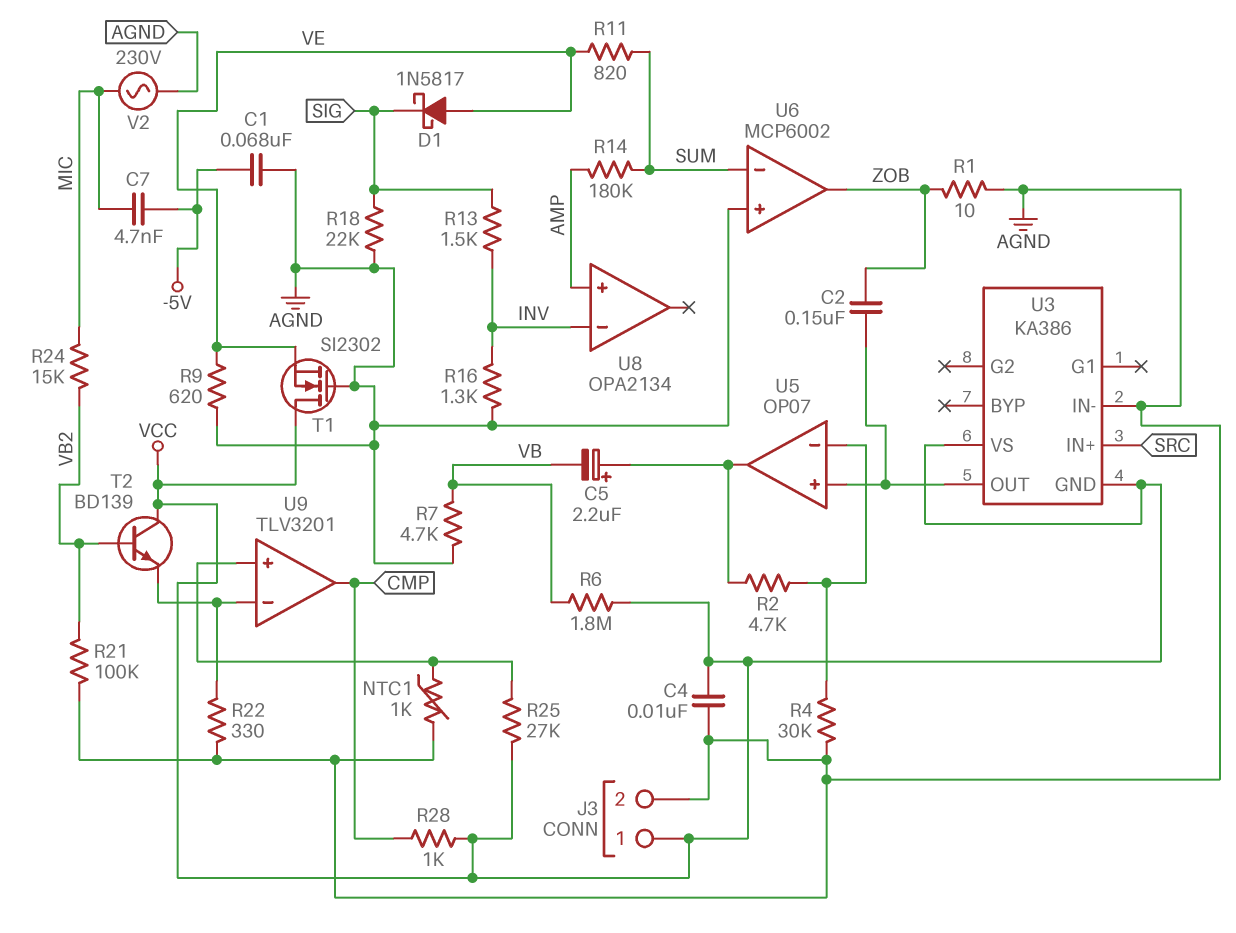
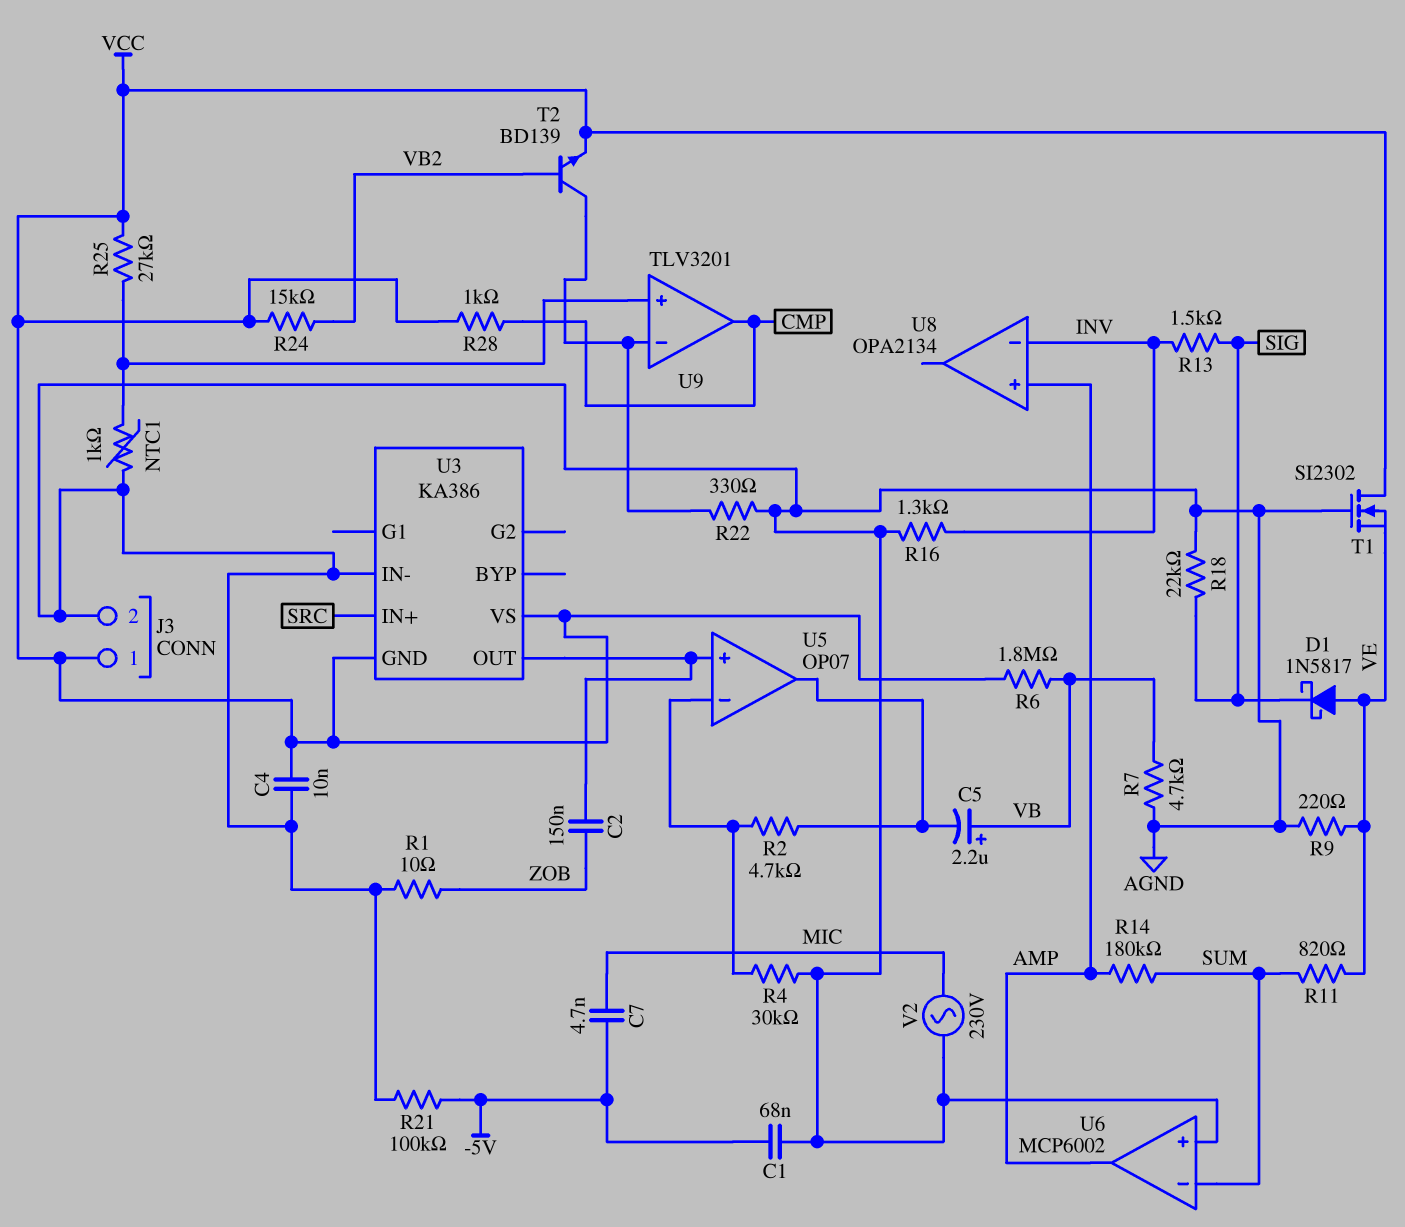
C5: 2.2uF (plus U5/out, minus VB) -> 2.2uF (plus VB, minus U5/out)
R9: 620 (AGND, VE) -> 220 (AGND, VE)
R21: 100k (AGND, VB2) -> 100k (-5V, AGND)
R24: 15k (MIC, VB2) -> 15k (VB2, VCC)
T2: NPN BD139 (B VB2, C VCC, E U9/in-) -> NPN BD139 (B VB2, C U9/in-, E VCC)
U6 pin out: ZOB -> AMP

